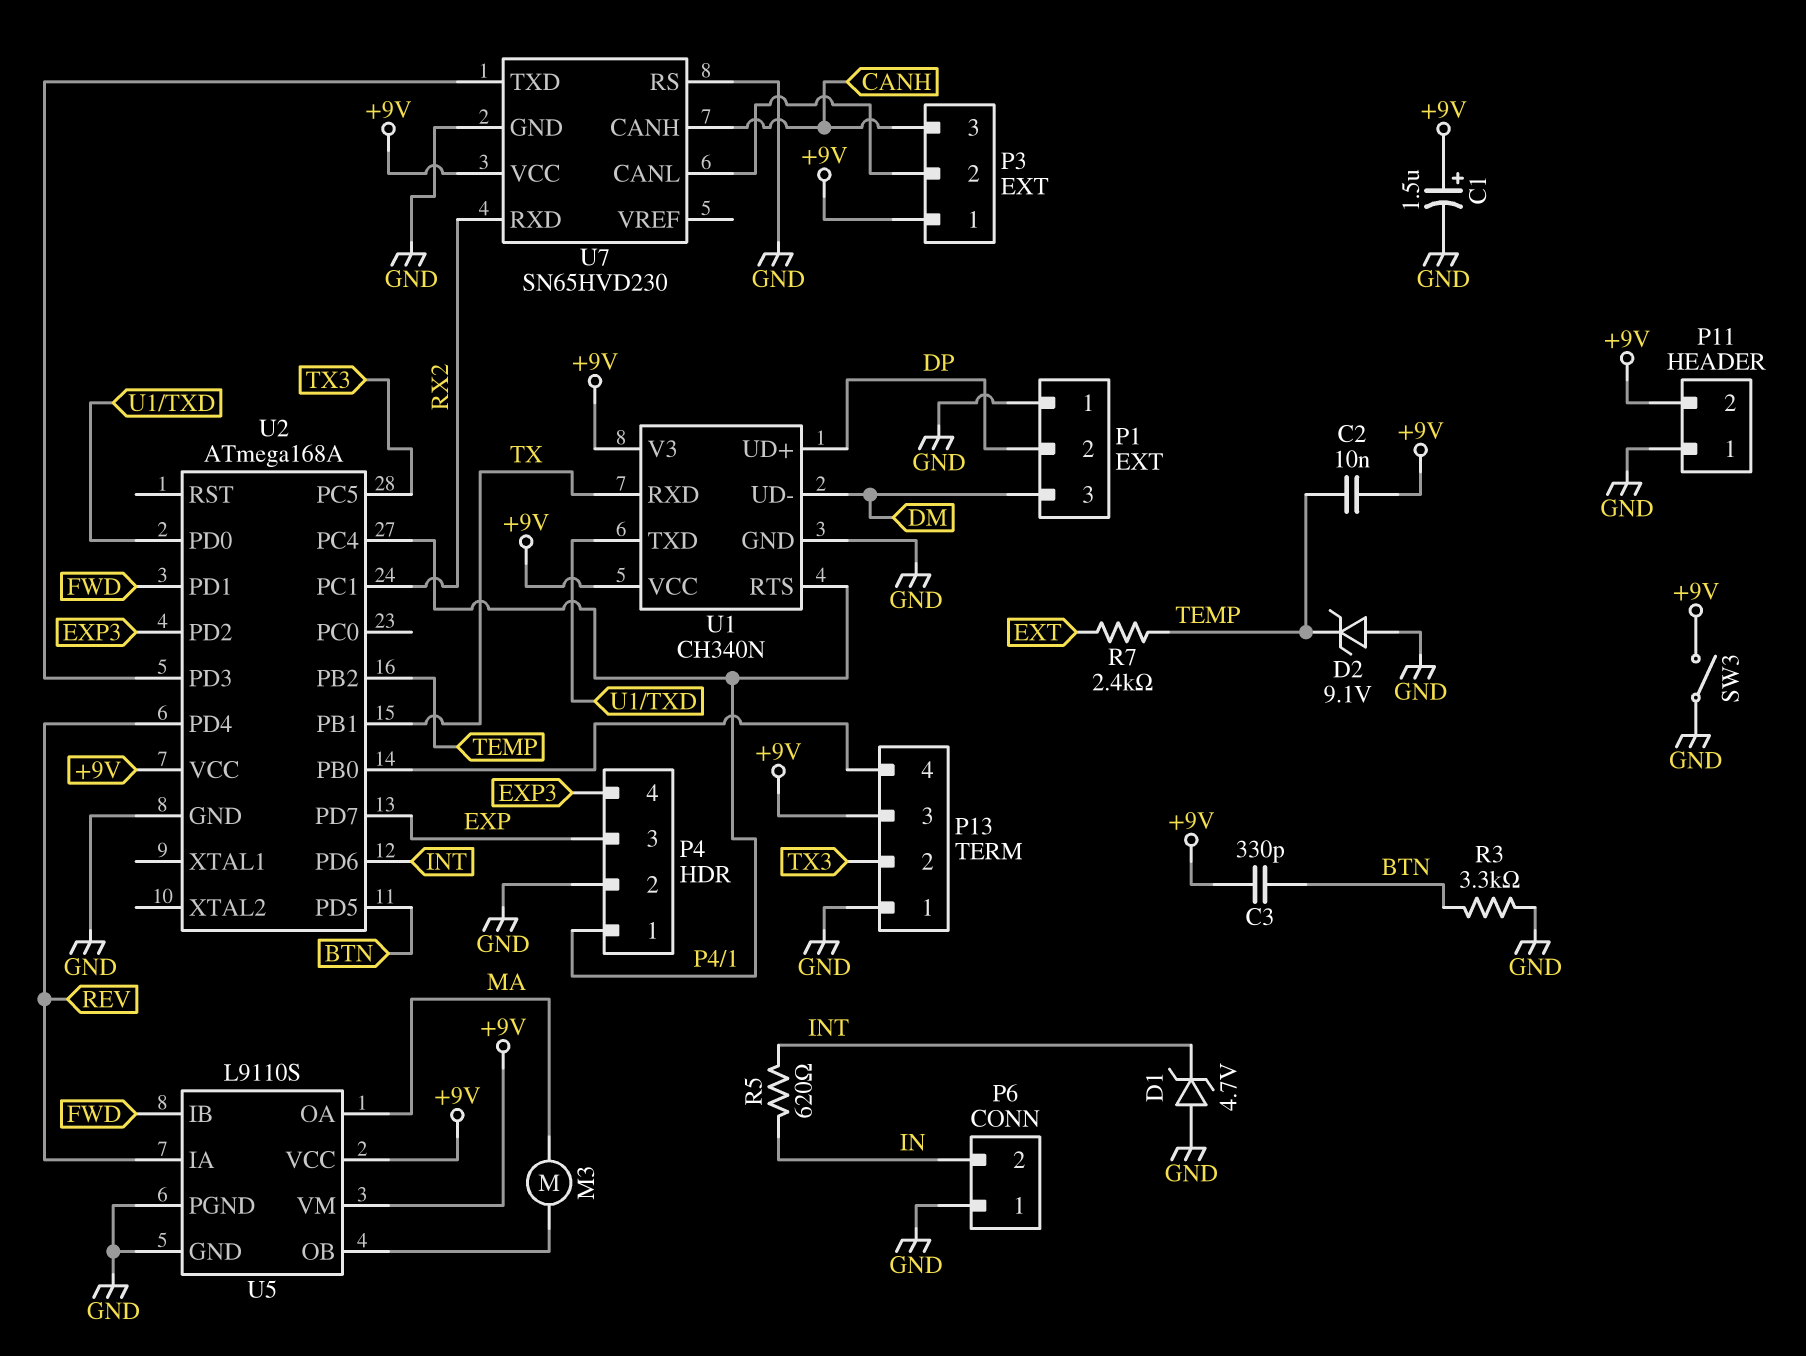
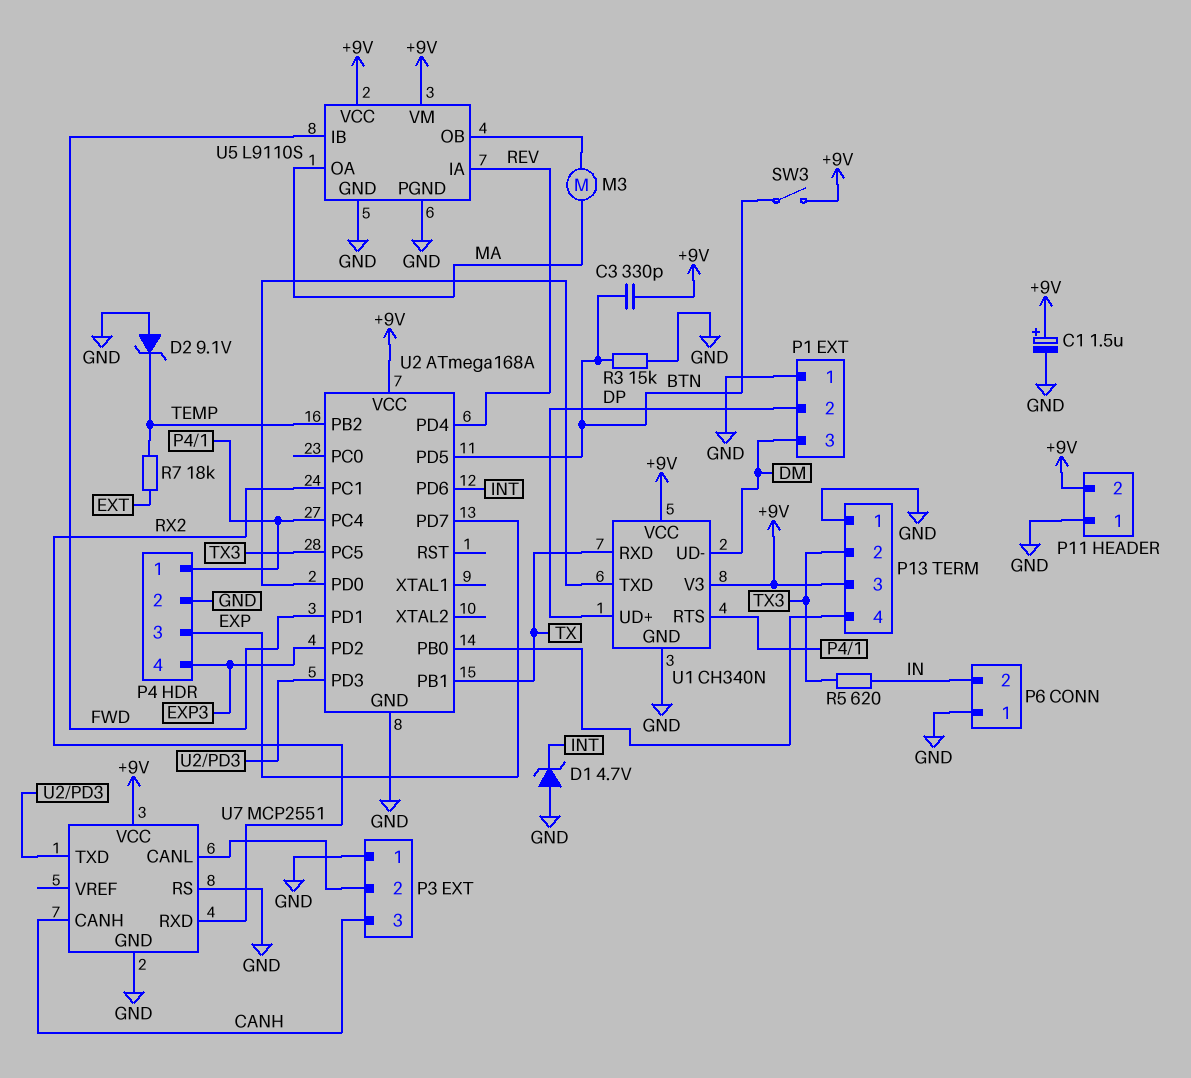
C2: 10nF (+9V, TEMP) -> none
P3 pin 1: +9V -> GND
R3: 3.3k (BTN, GND) -> 15k (BTN, GND)
R5: 620 (IN, INT) -> 620 (IN, TX3)
R7: 2.4k (EXT, TEMP) -> 18k (EXT, TEMP)
SW3: switch (+9V, GND) -> switch (+9V, BTN)
U7: SN65HVD230 -> MCP2551

